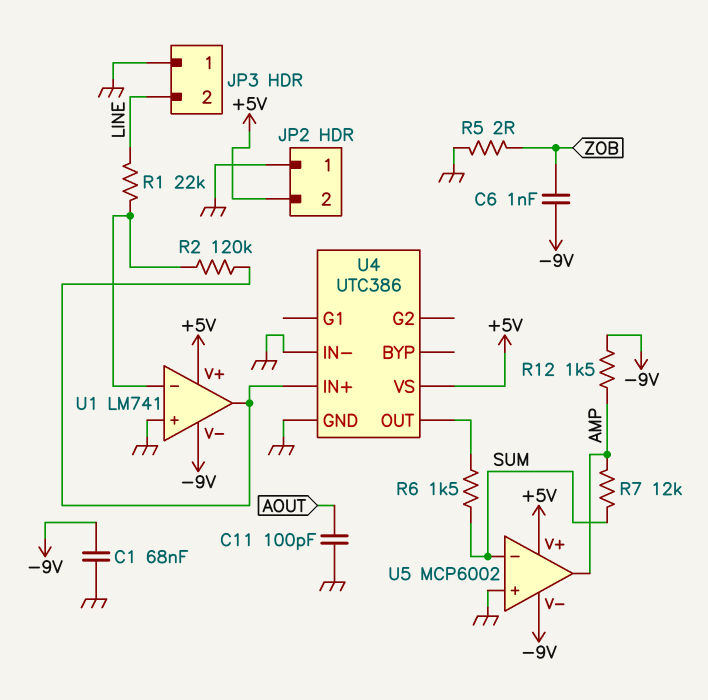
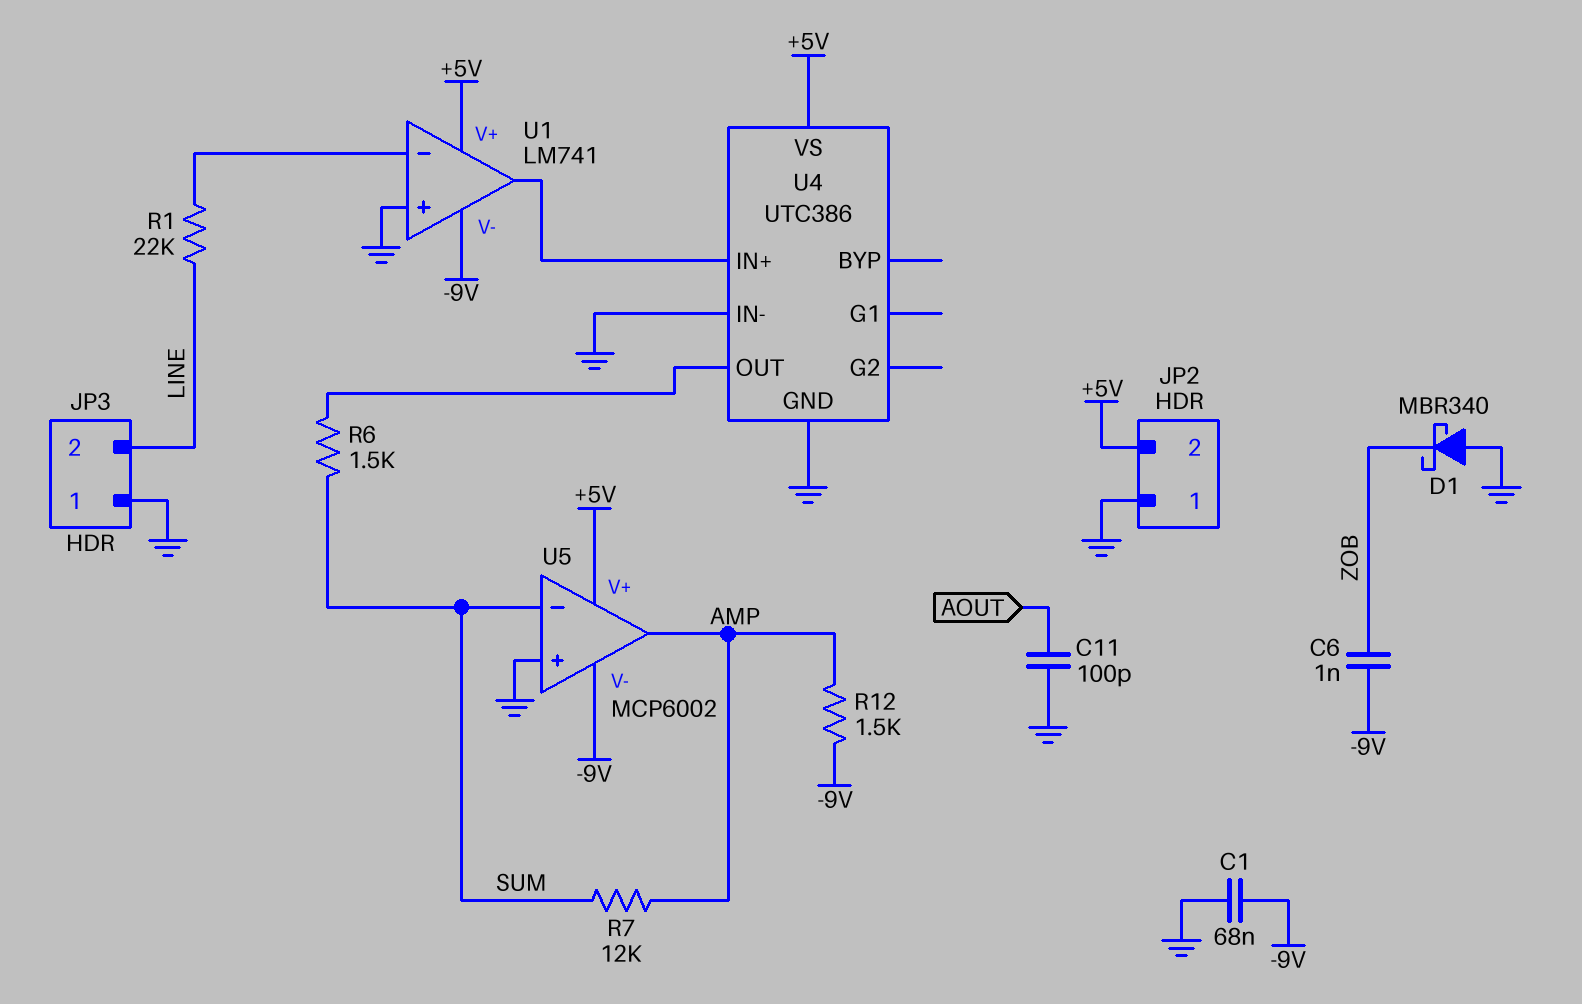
D1: none -> schottky MBR340 (A GND, K ZOB)
R2: 120k (U1/in-, U1/out) -> none
R5: 2 (GND, ZOB) -> none

